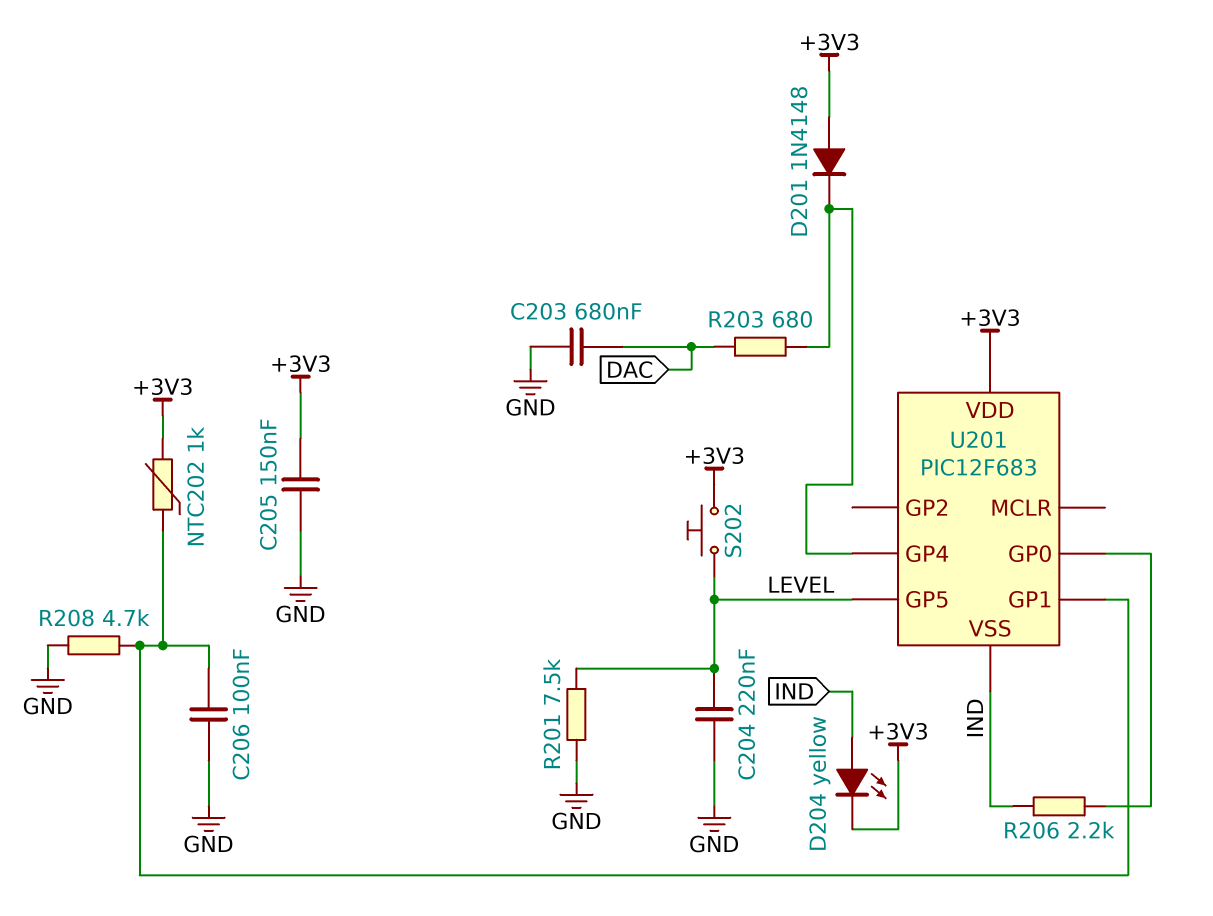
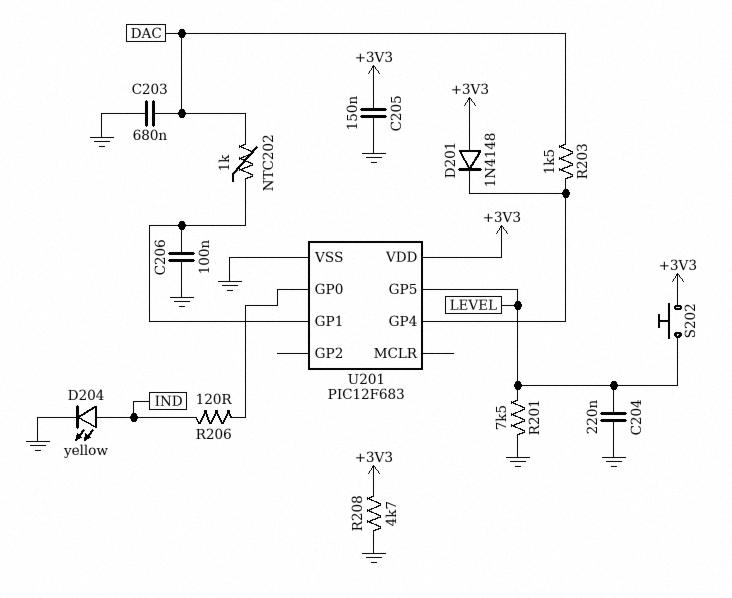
D204: LED yellow (A IND, K +3V3) -> LED yellow (A IND, K GND)
NTC202: 1k (+3V3, U201/GP1) -> 1k (DAC, U201/GP1)
R203: 680 (DAC, U201/GP4) -> 1.5k (DAC, U201/GP4)
R206: 2.2k (IND, U201/GP0) -> 120 (IND, U201/GP0)
R208: 4.7k (GND, U201/GP1) -> 4.7k (+3V3, GND)
U201 pin VSS: IND -> GND

